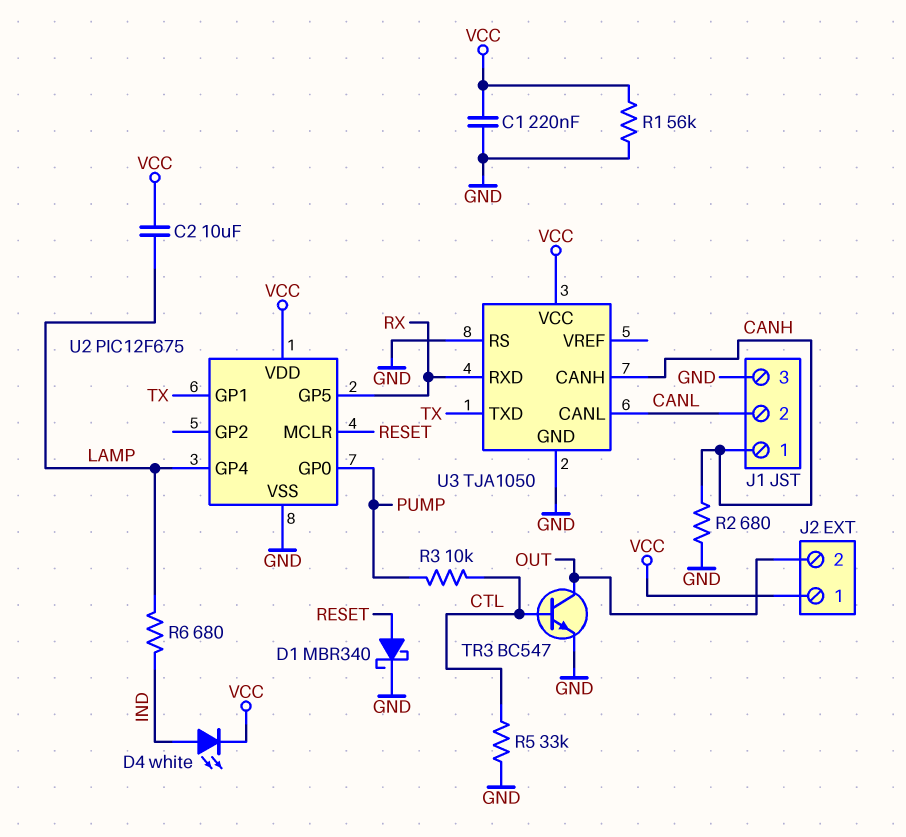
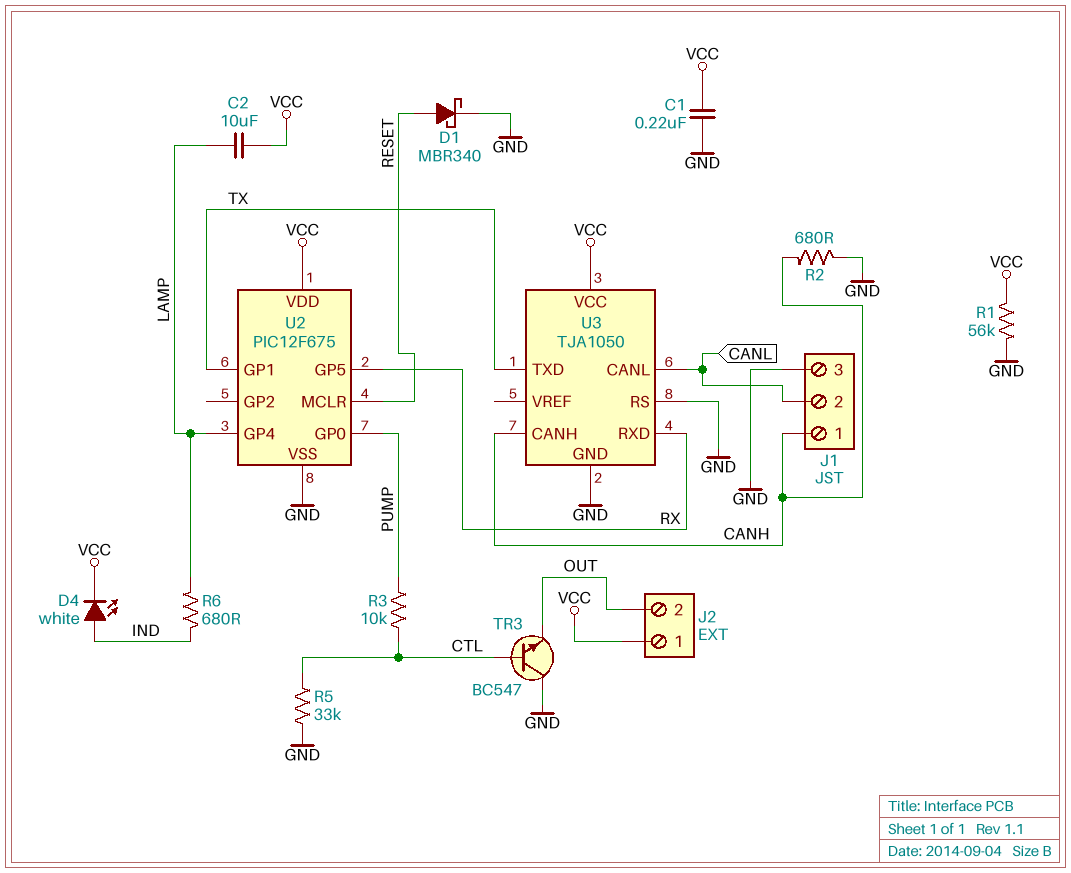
TR3: NPN BC547 (B CTL, C OUT, E GND) -> NPN BC547 (B CTL, C GND, E OUT)

